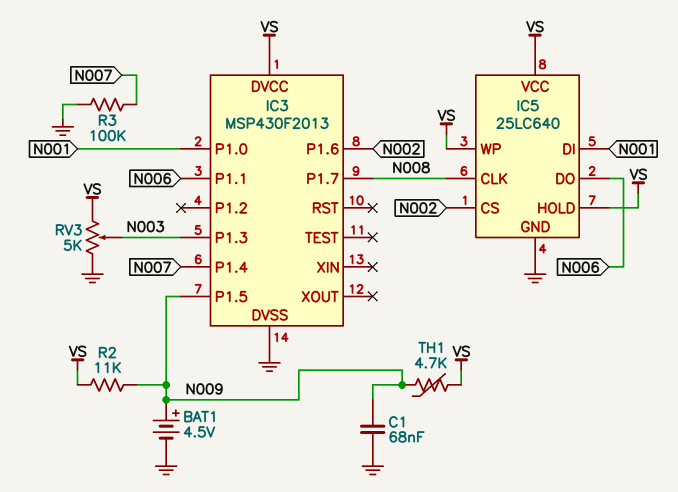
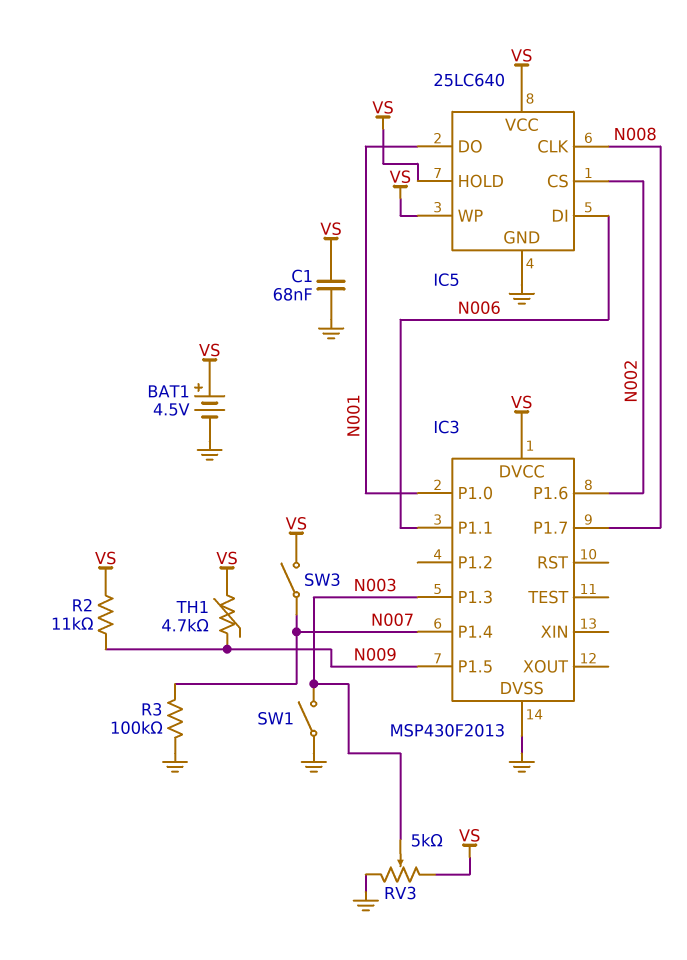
BAT1: 4.5V (plus N009, minus GND) -> 4.5V (plus VS, minus GND)
C1: 68nF (GND, N009) -> 68nF (GND, VS)
IC5 pin DI: N001 -> N006
IC5 pin DO: N006 -> N001
SW1: none -> switch (GND, N003)
SW3: none -> switch (N007, VS)

